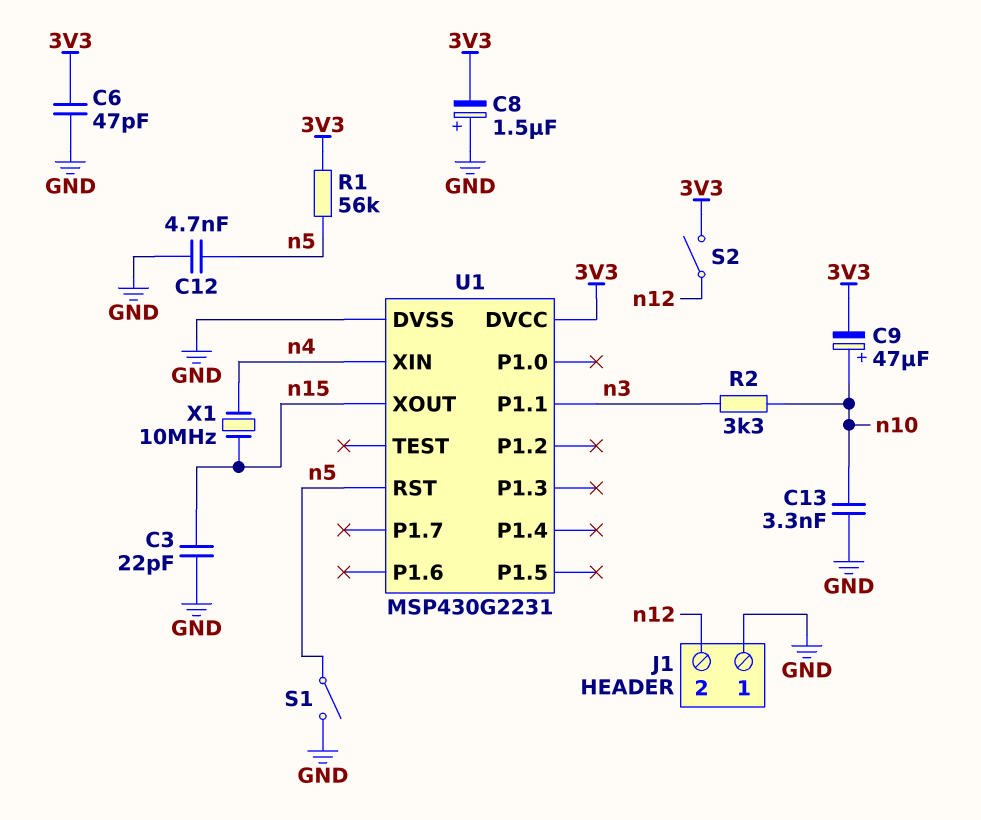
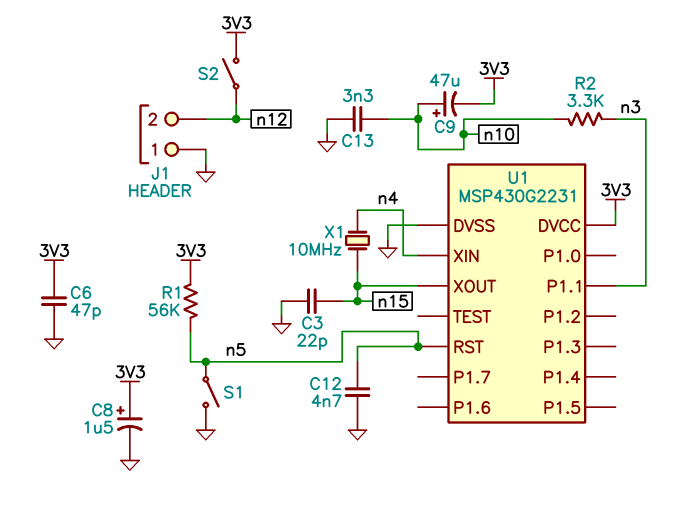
C8: 1.5uF (plus GND, minus 3V3) -> 1.5uF (plus 3V3, minus GND)

